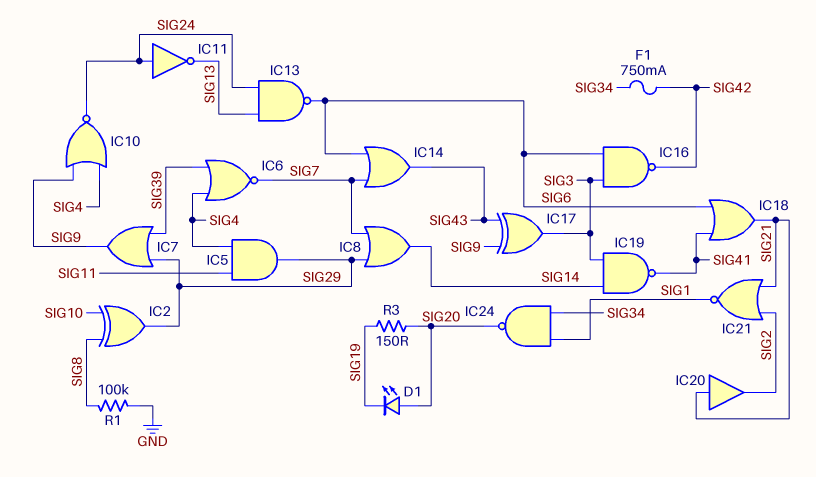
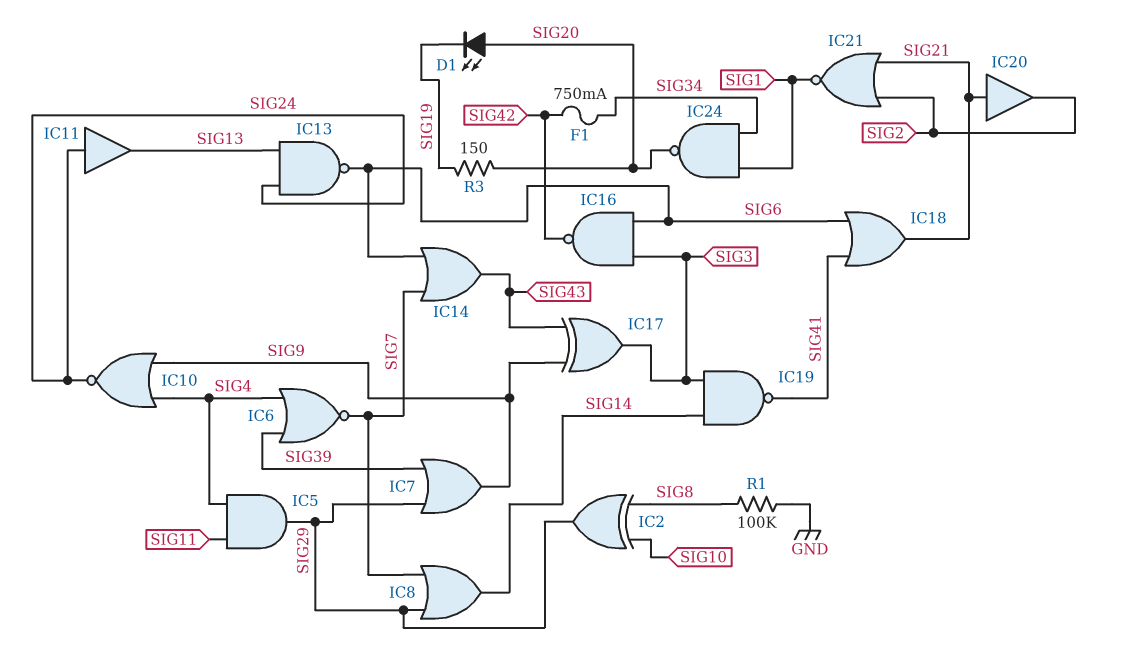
IC11: NOT (in SIG24, out SIG13) -> buffer (in SIG24, out SIG13)

